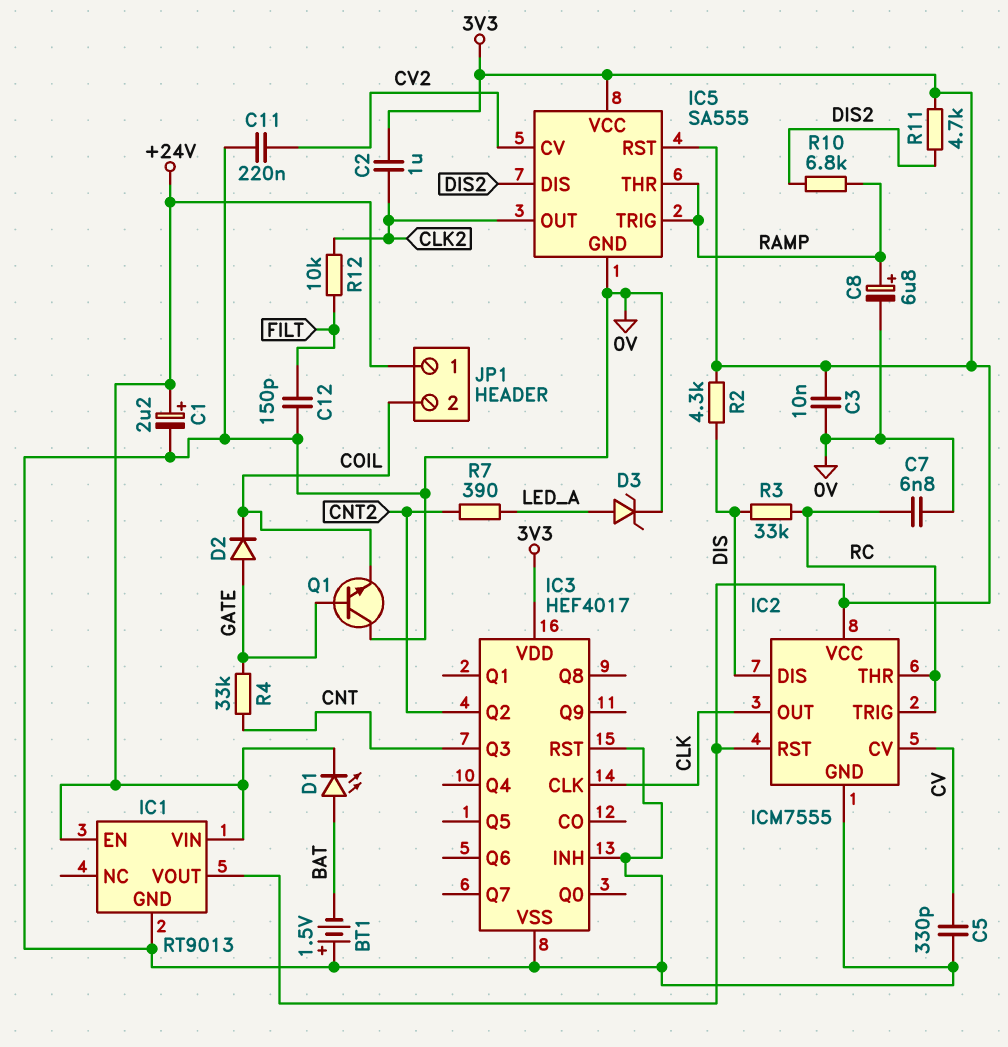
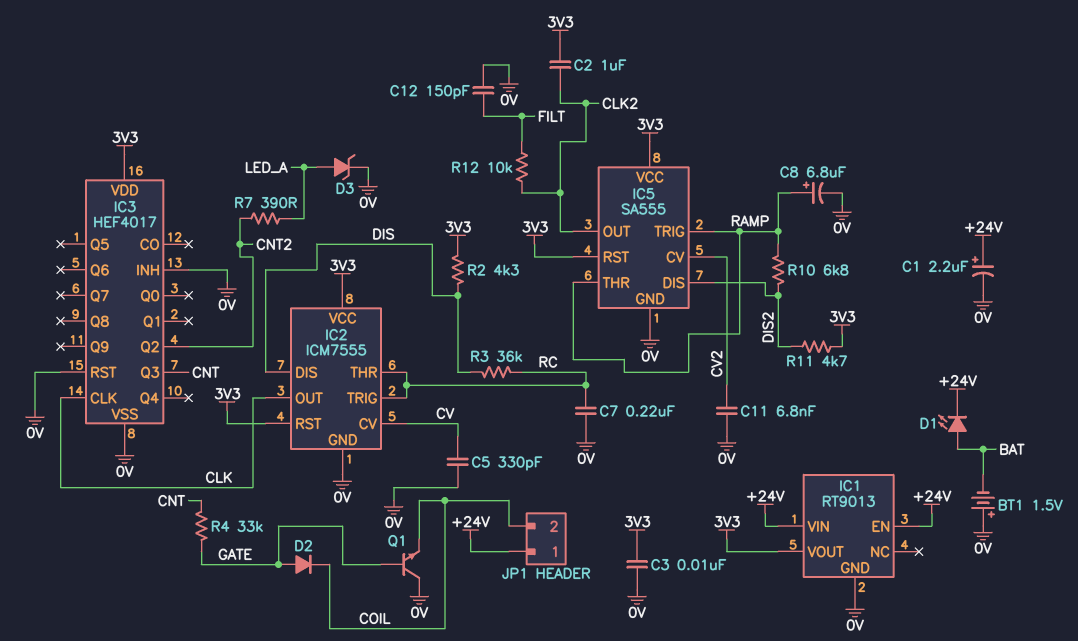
C7: 6.8nF (0V, RC) -> 220nF (0V, RC)
C11: 220nF (0V, CV2) -> 6.8nF (0V, CV2)
R3: 33k (DIS, RC) -> 36k (DIS, RC)

